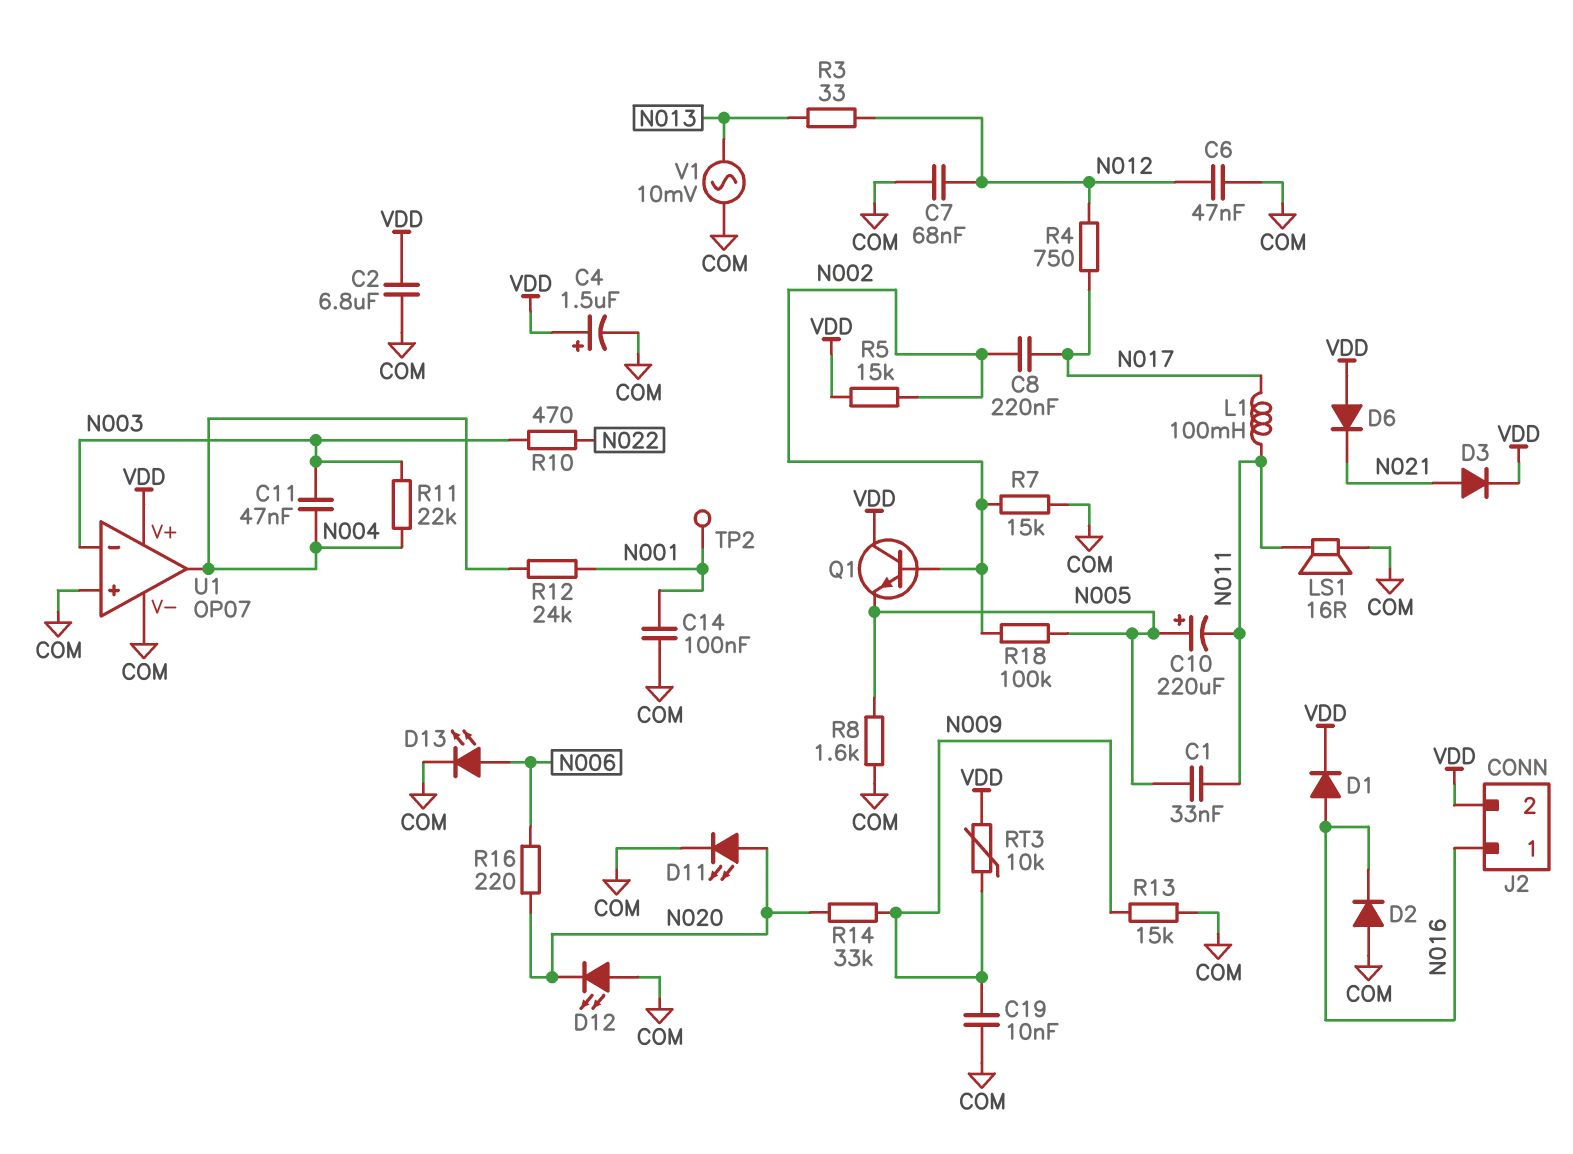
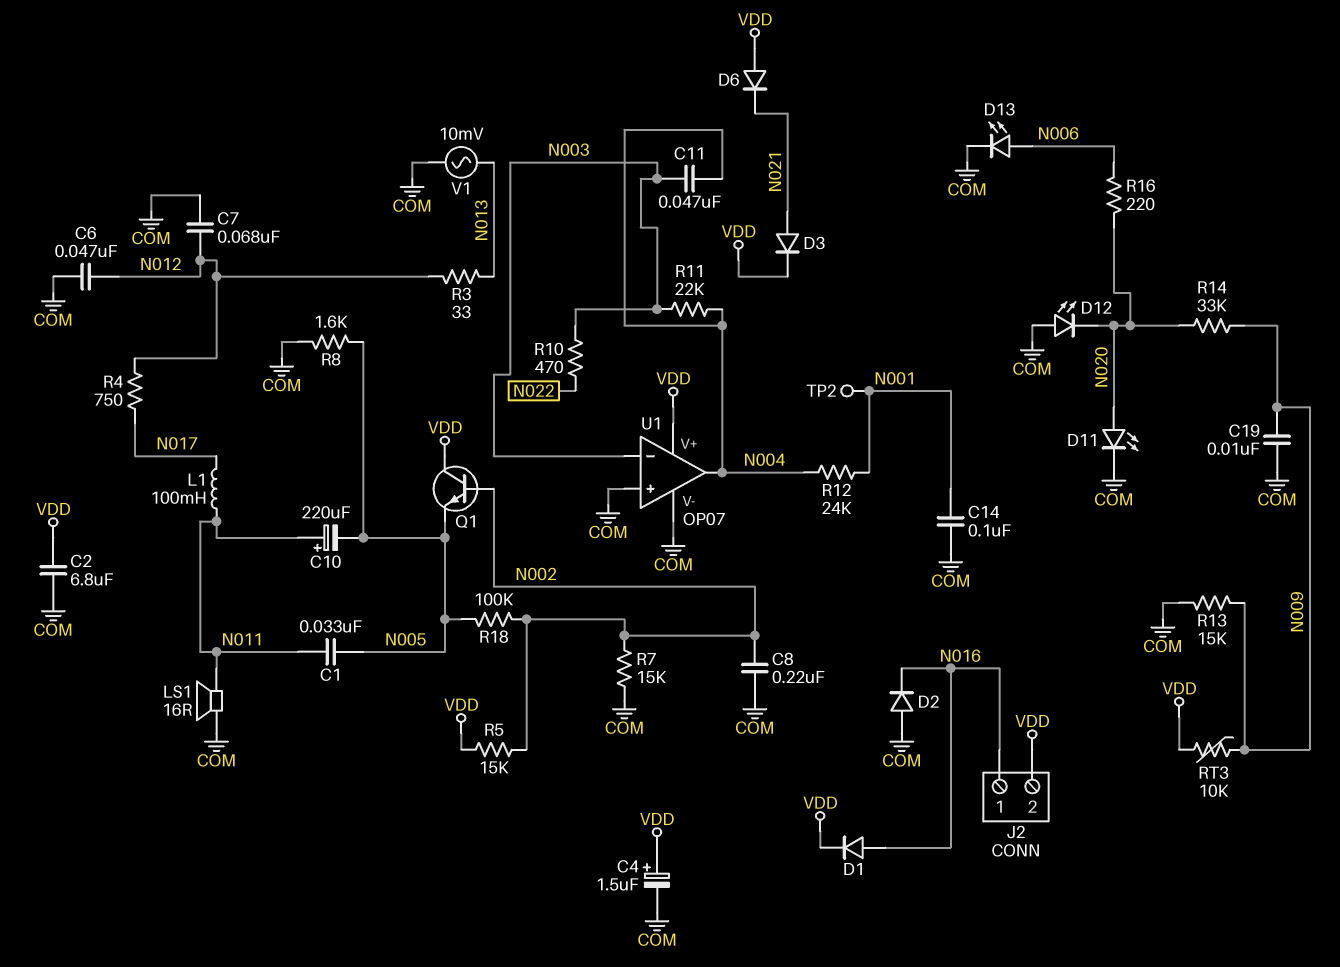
C8: 220nF (N002, N017) -> 220nF (COM, N002)
C10: 220uF (plus N005, minus N011) -> 220uF (plus N011, minus N005)

